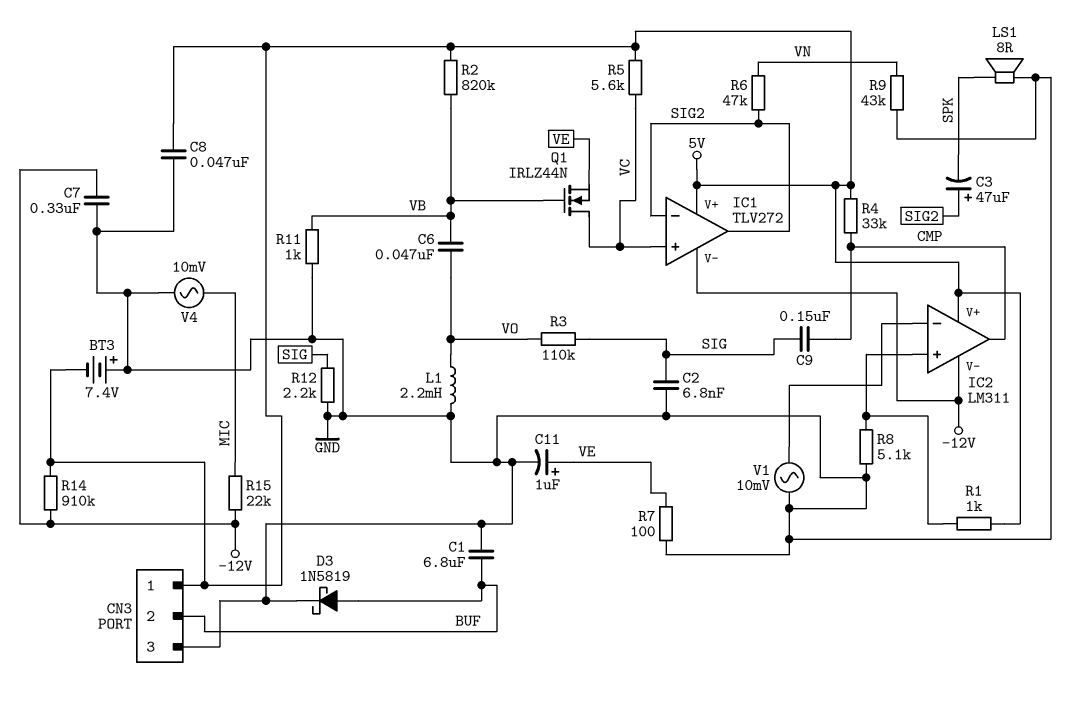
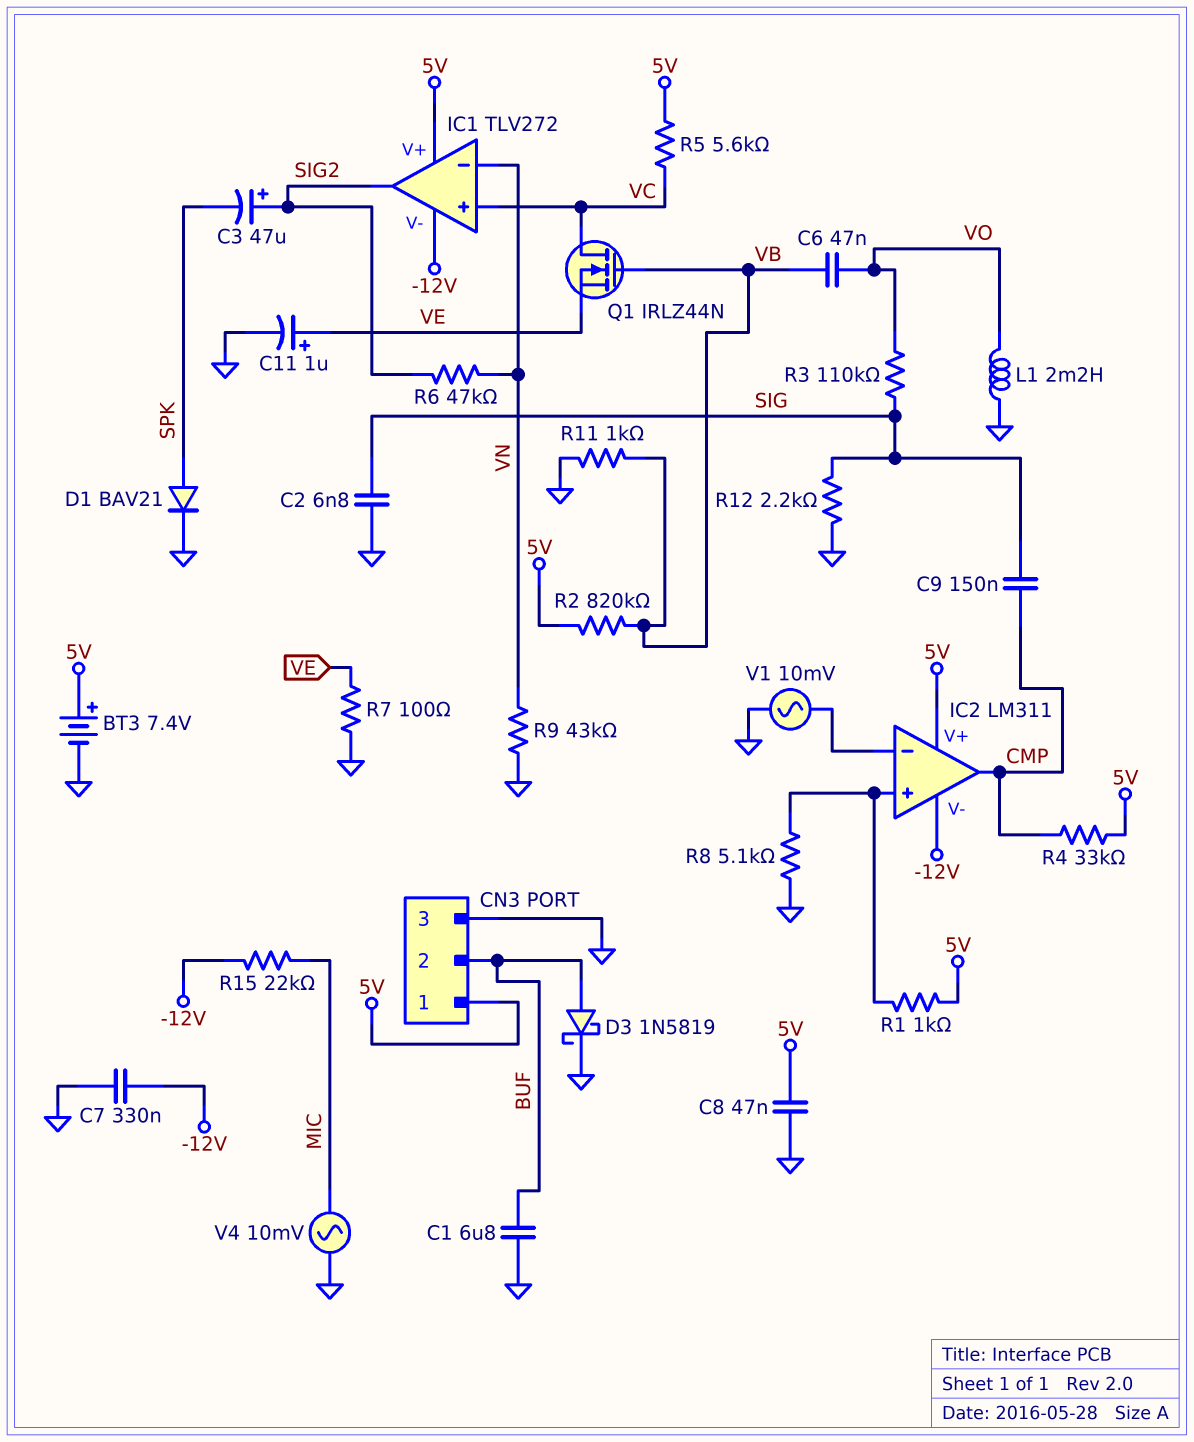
BT3: 7.4V (plus GND, minus 5V) -> 7.4V (plus 5V, minus GND)
D1: none -> diode BAV21 (A SPK, K GND)
IC1 pin in-: SIG2 -> VN
LS1: speaker 8R (GND, SPK) -> none
R14: 910k (-12V, 5V) -> none

